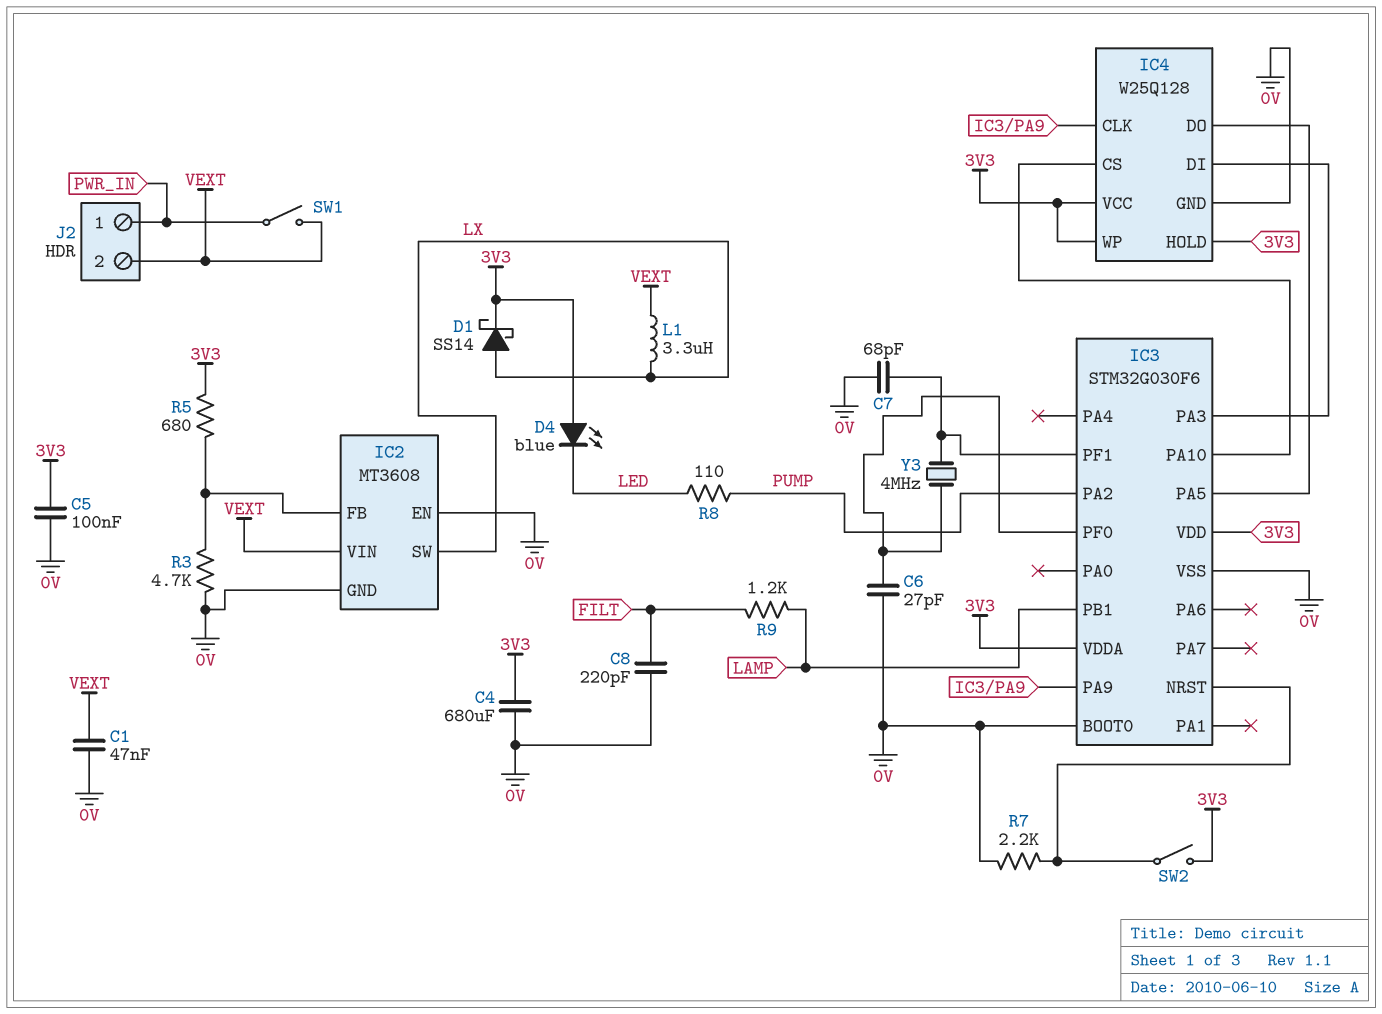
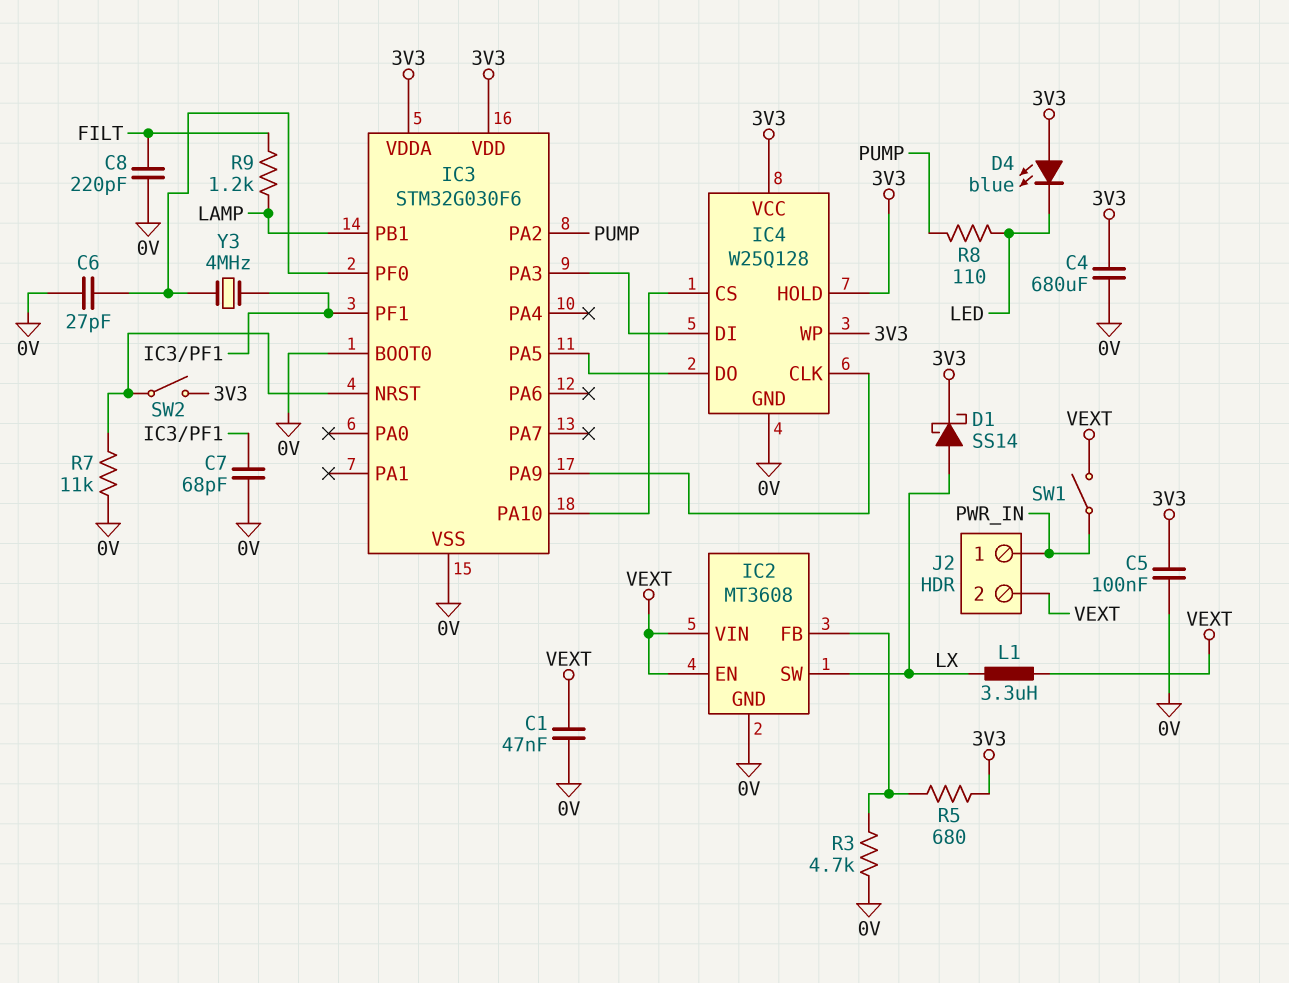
IC2 pin EN: 0V -> VEXT
R7: 2.2k (0V, IC3/NRST) -> 11k (0V, IC3/NRST)

